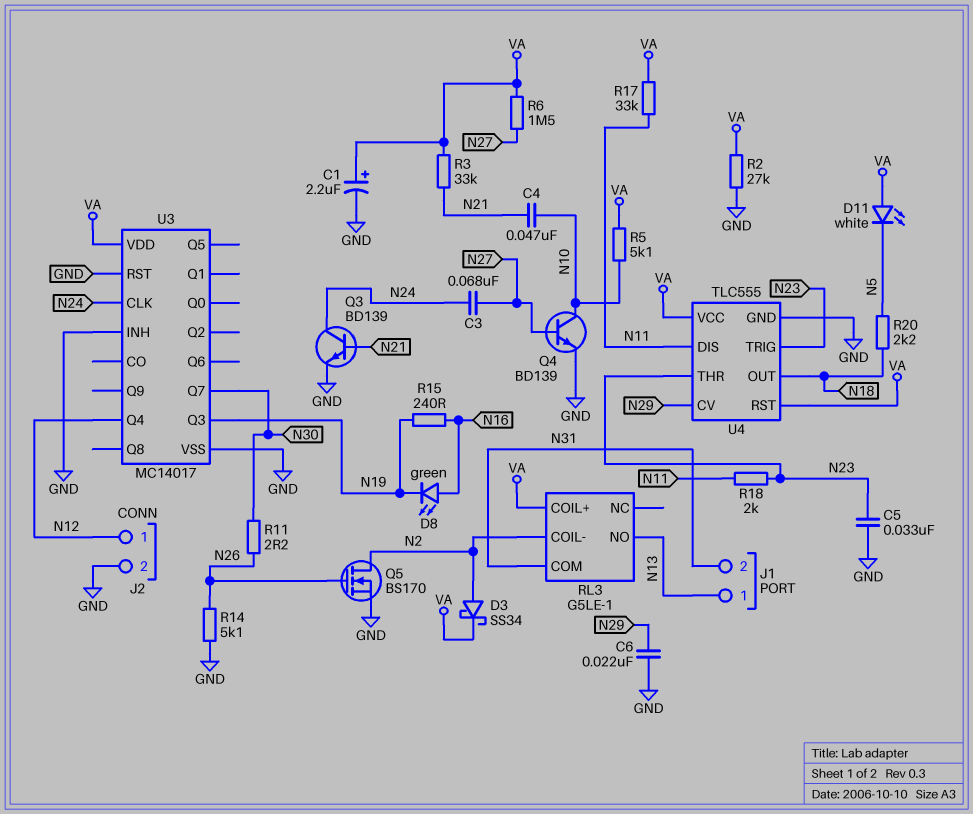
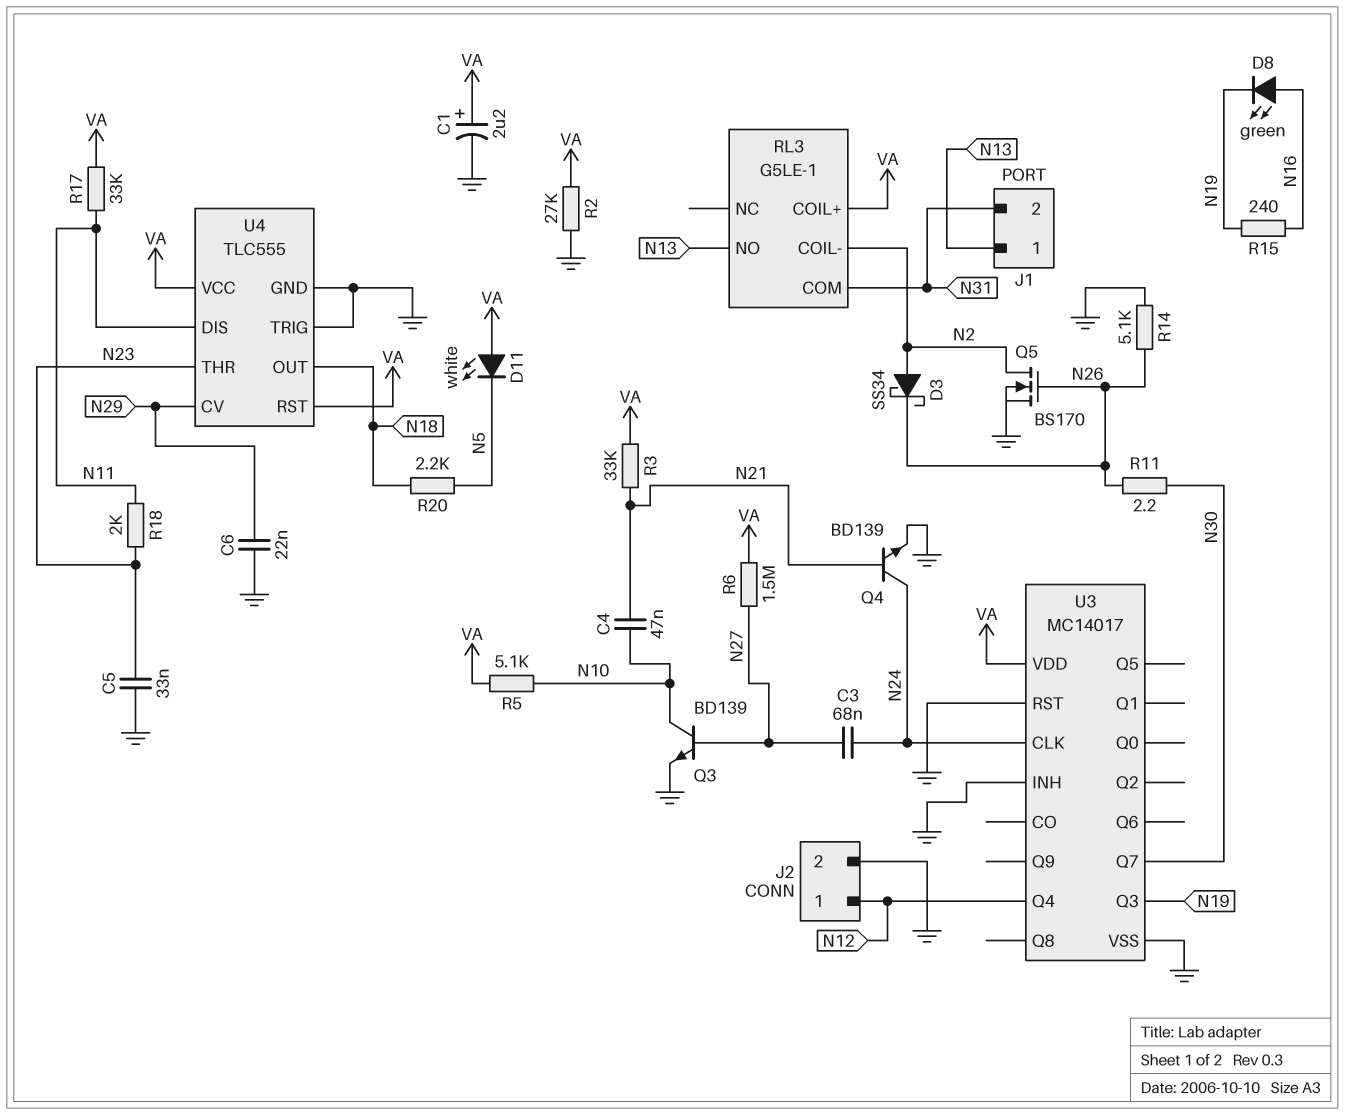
D3: schottky SS34 (A N2, K VA) -> schottky SS34 (A N2, K N26)
Q3: NPN BD139 (B N21, C N24, E GND) -> NPN BD139 (B N27, C N10, E GND)
Q4: NPN BD139 (B N27, C N10, E GND) -> NPN BD139 (B N21, C N24, E GND)
U4 pin TRIG: N23 -> GND

